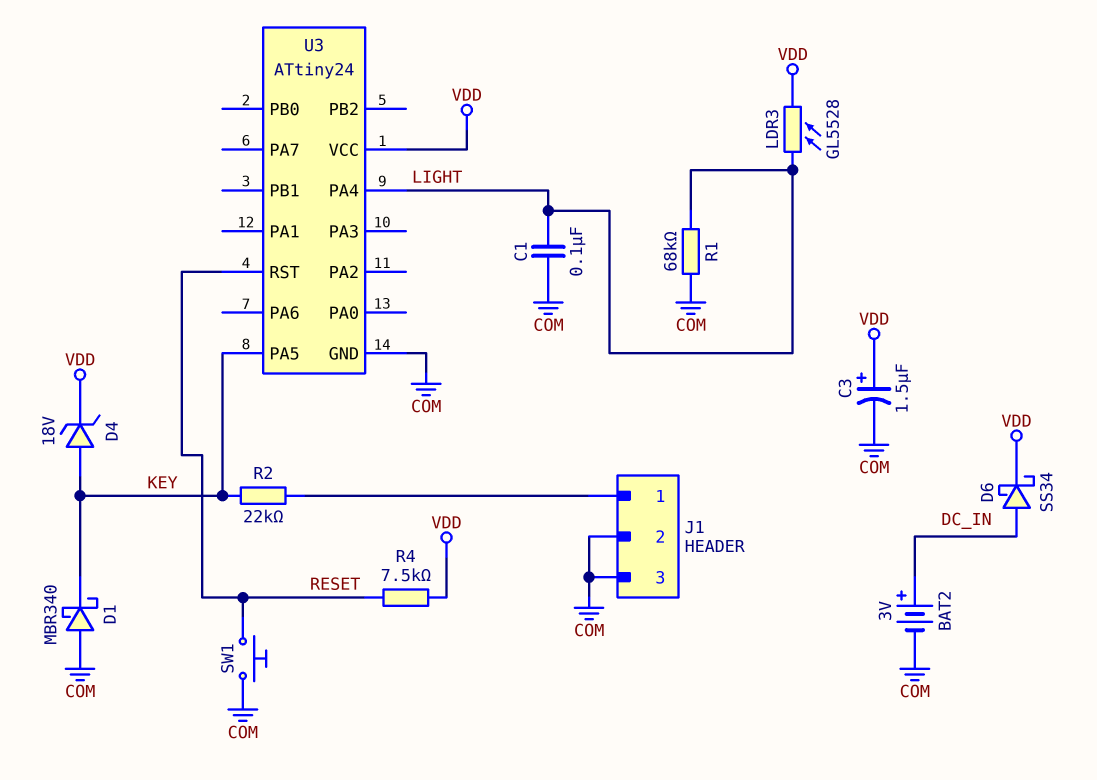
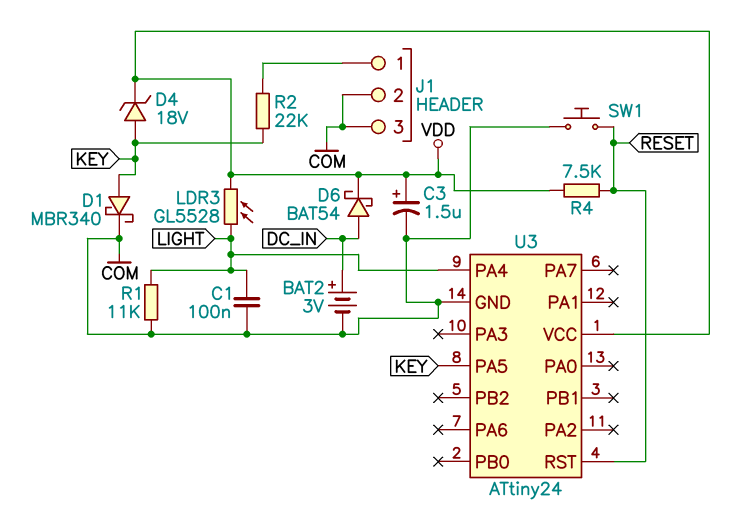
D1: schottky MBR340 (A COM, K KEY) -> schottky MBR340 (A KEY, K COM)
D6: schottky SS34 (A DC_IN, K VDD) -> schottky BAT54 (A DC_IN, K VDD)
R1: 68k (COM, LIGHT) -> 11k (COM, LIGHT)

